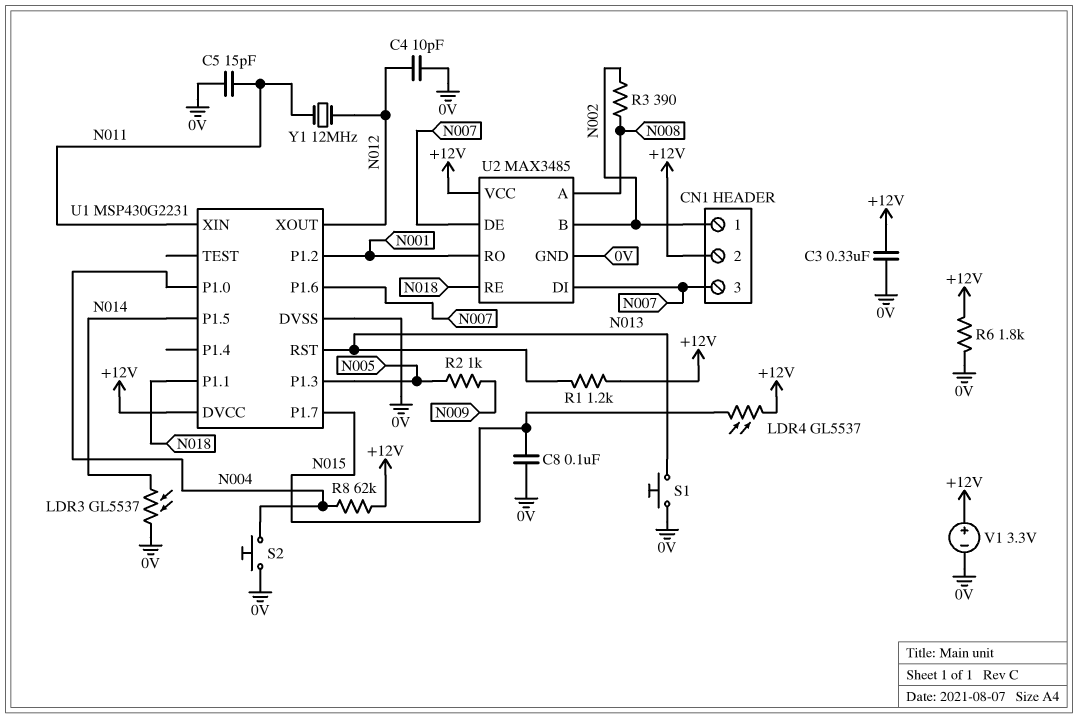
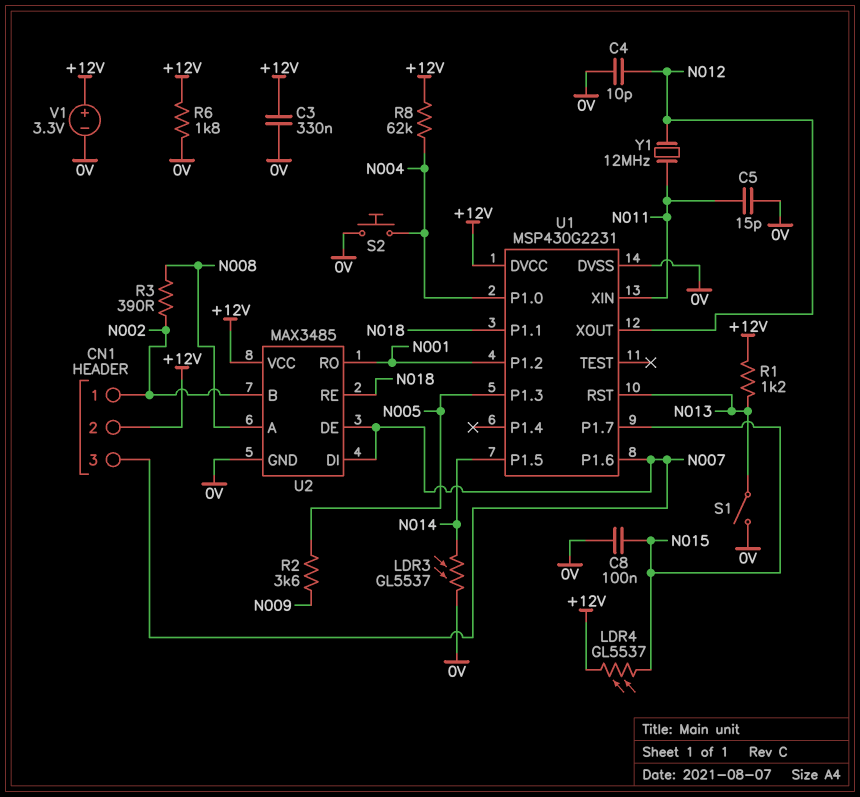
R2: 1k (N005, N009) -> 3.6k (N005, N009)
S1: button (0V, N013) -> switch (0V, N013)

